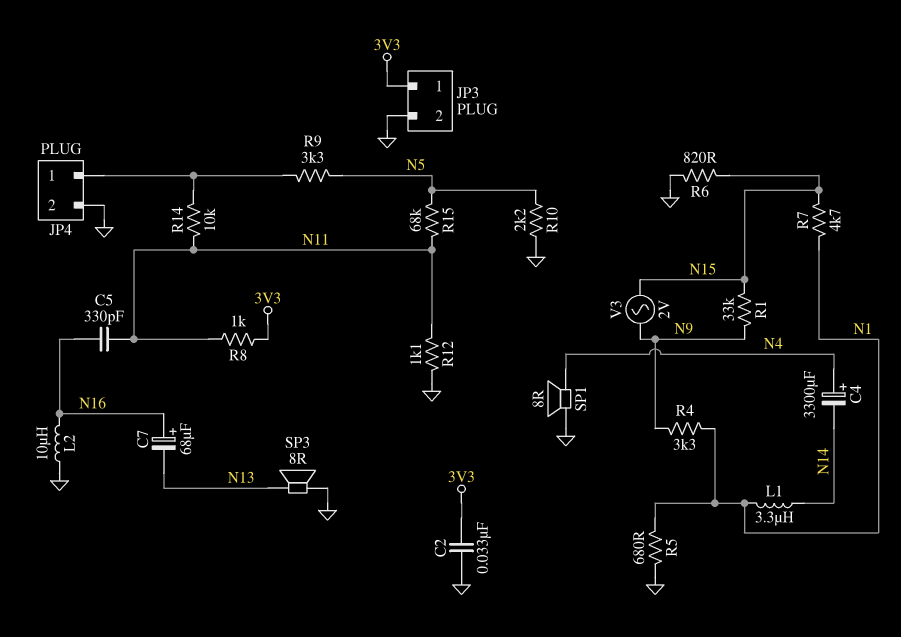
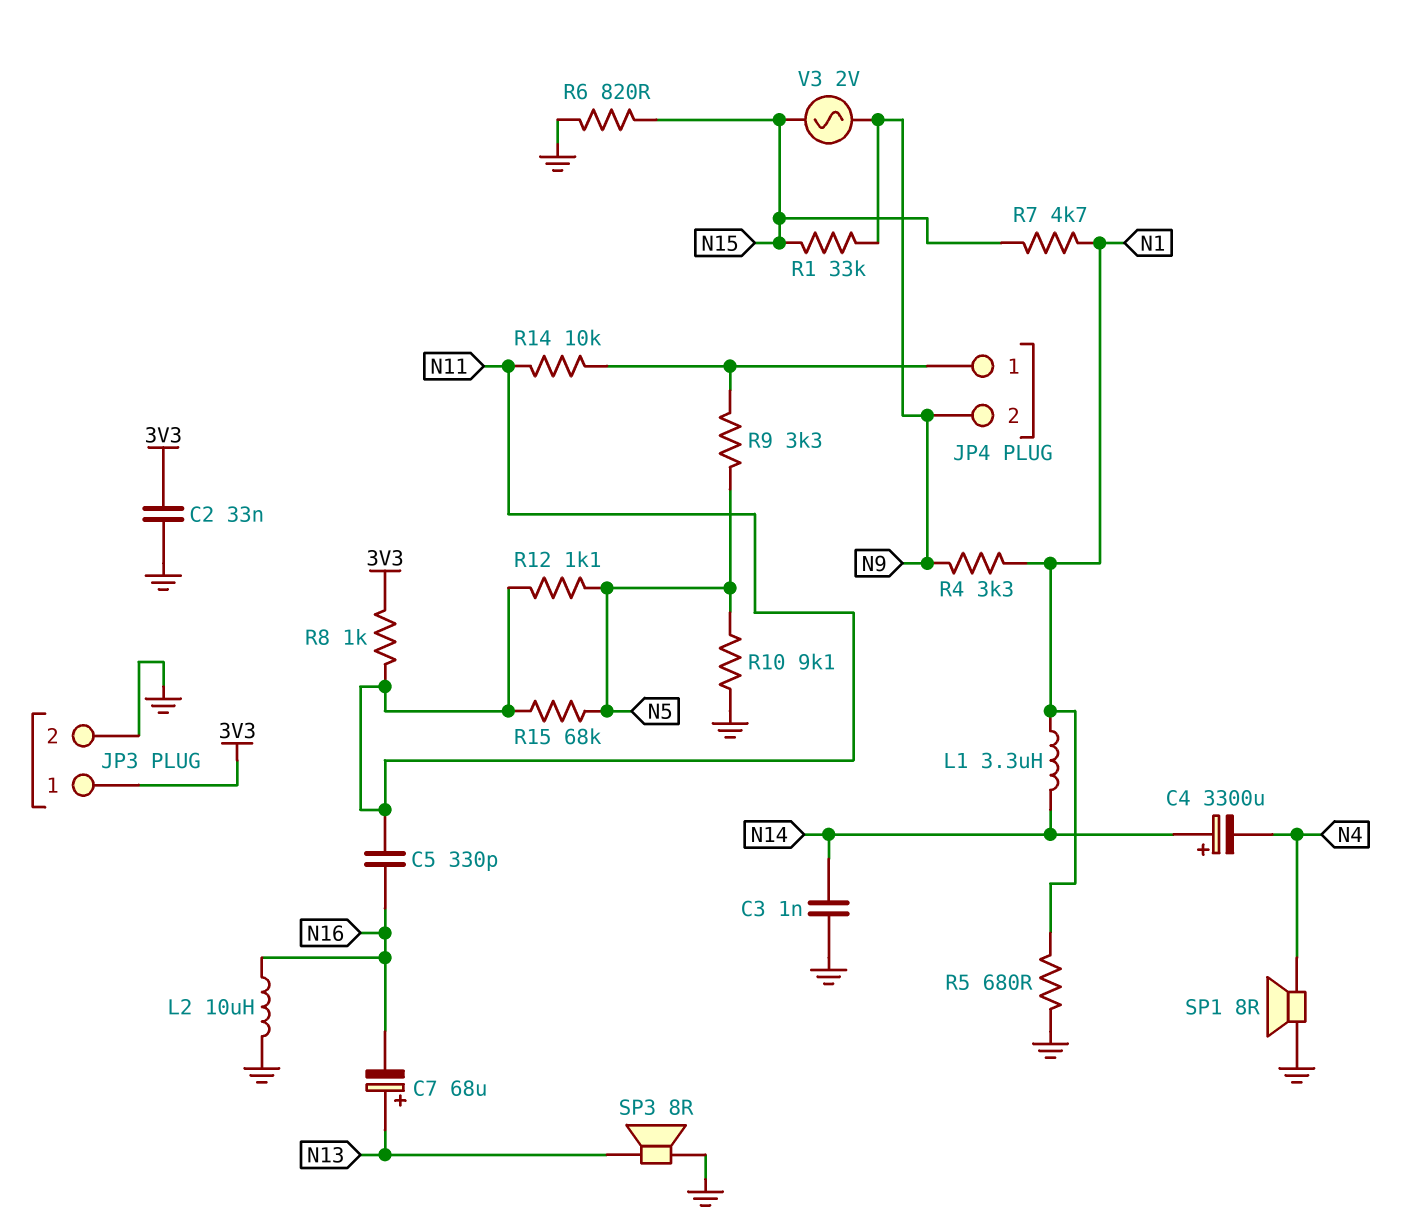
C3: none -> 1nF (GND, N14)
C4: 3300uF (plus N4, minus N14) -> 3300uF (plus N14, minus N4)
C7: 68uF (plus N16, minus N13) -> 68uF (plus N13, minus N16)
JP4 pin 2: GND -> N9
R10: 2.2k (GND, N5) -> 9.1k (GND, N5)
R12: 1.1k (GND, N11) -> 1.1k (N5, N11)

